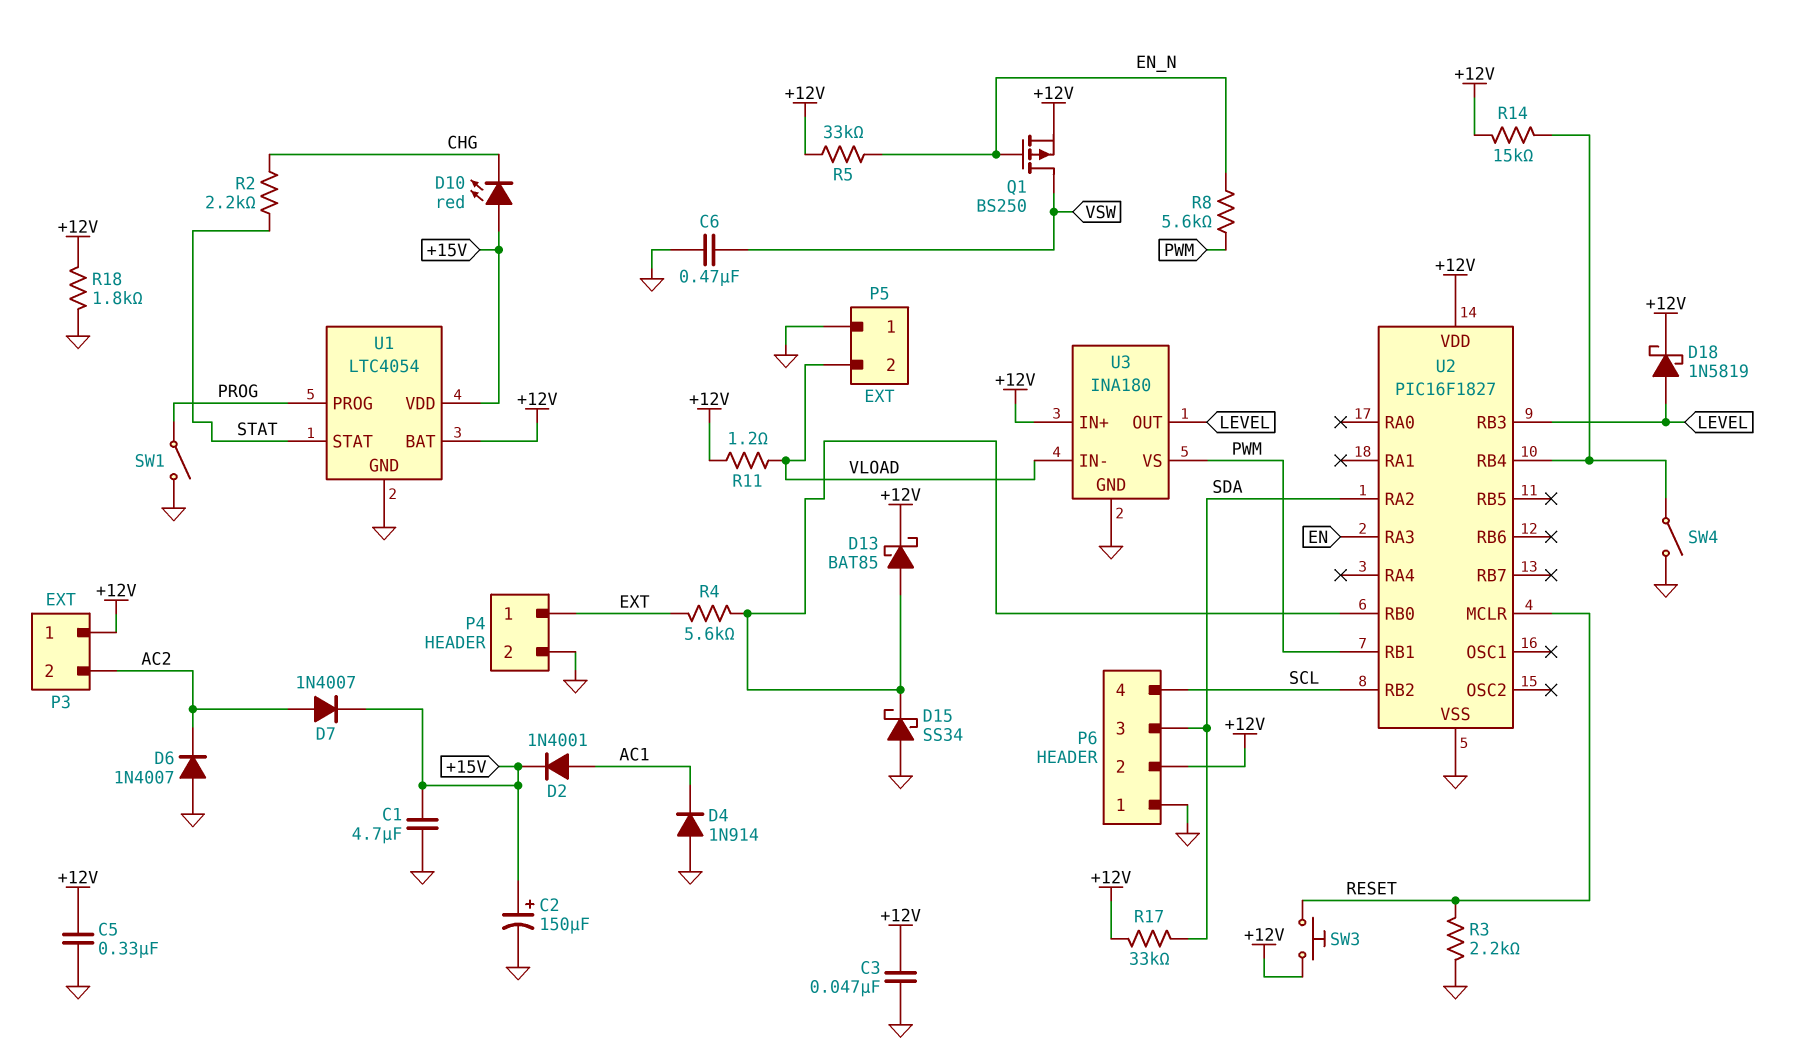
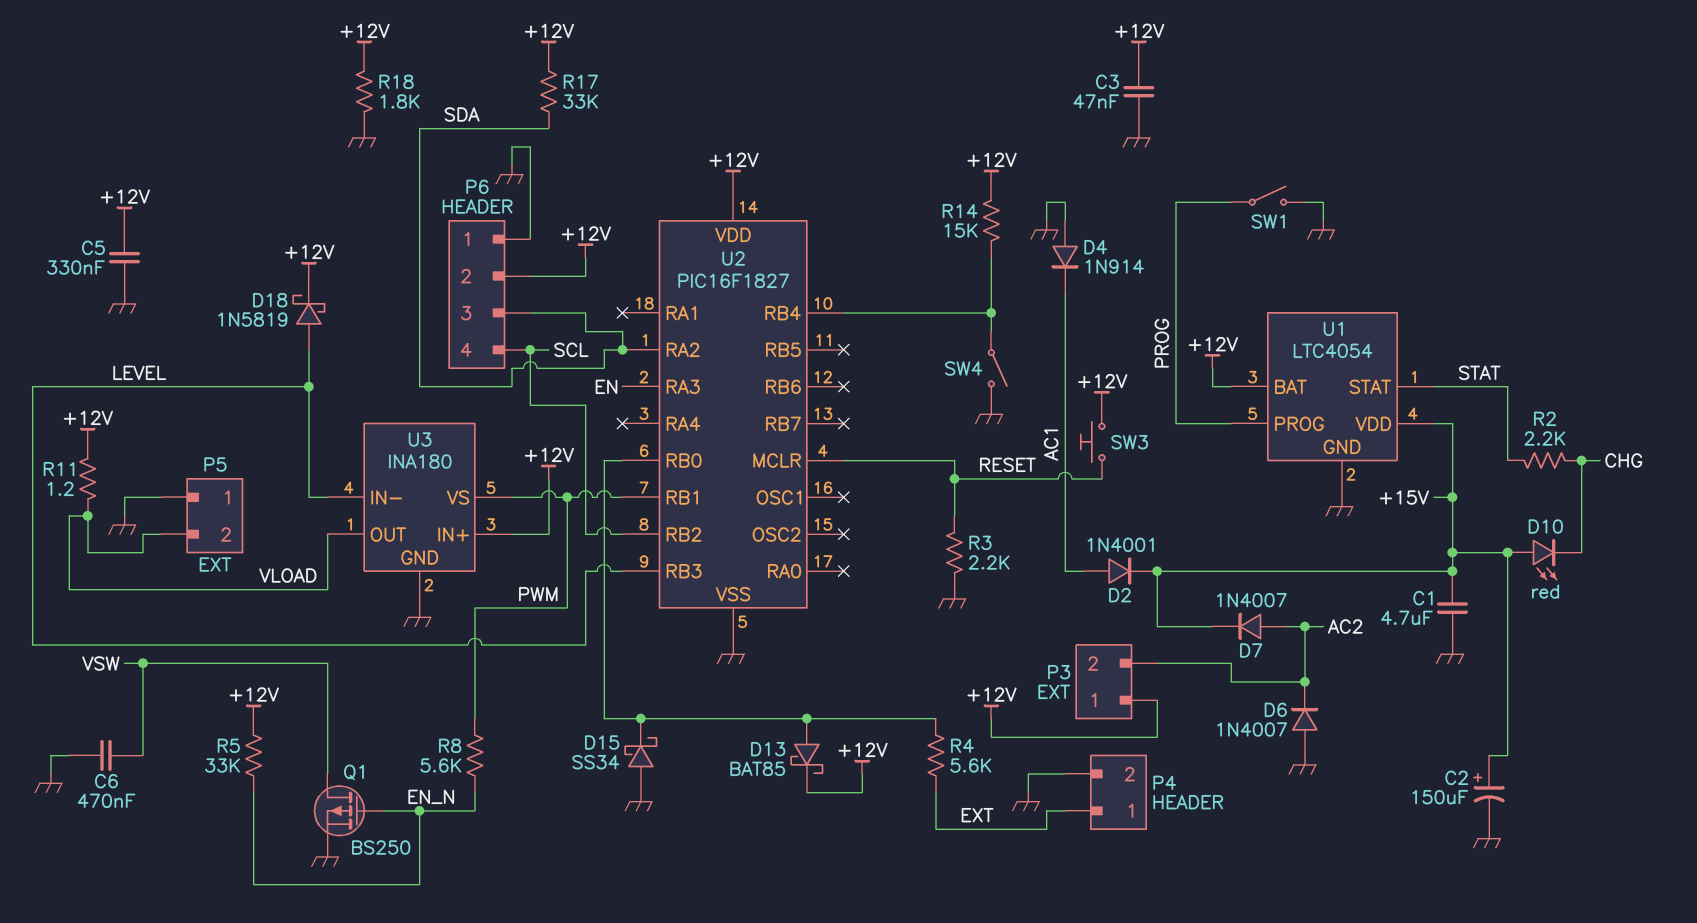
Q1: PMOS BS250 (G EN_N, D VSW, S +12V) -> PMOS BS250 (G EN_N, D VSW, S GND)
U3 pin IN-: VLOAD -> LEVEL
U3 pin OUT: LEVEL -> VLOAD

